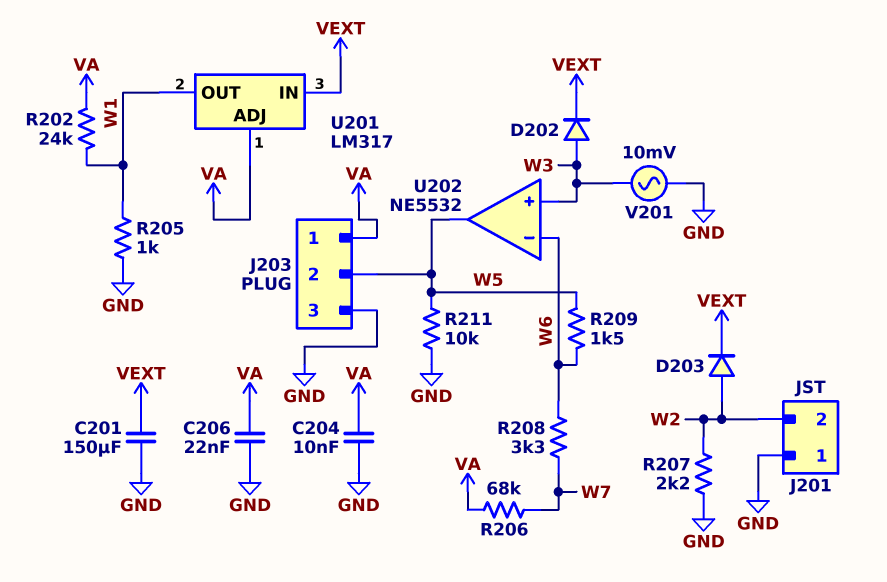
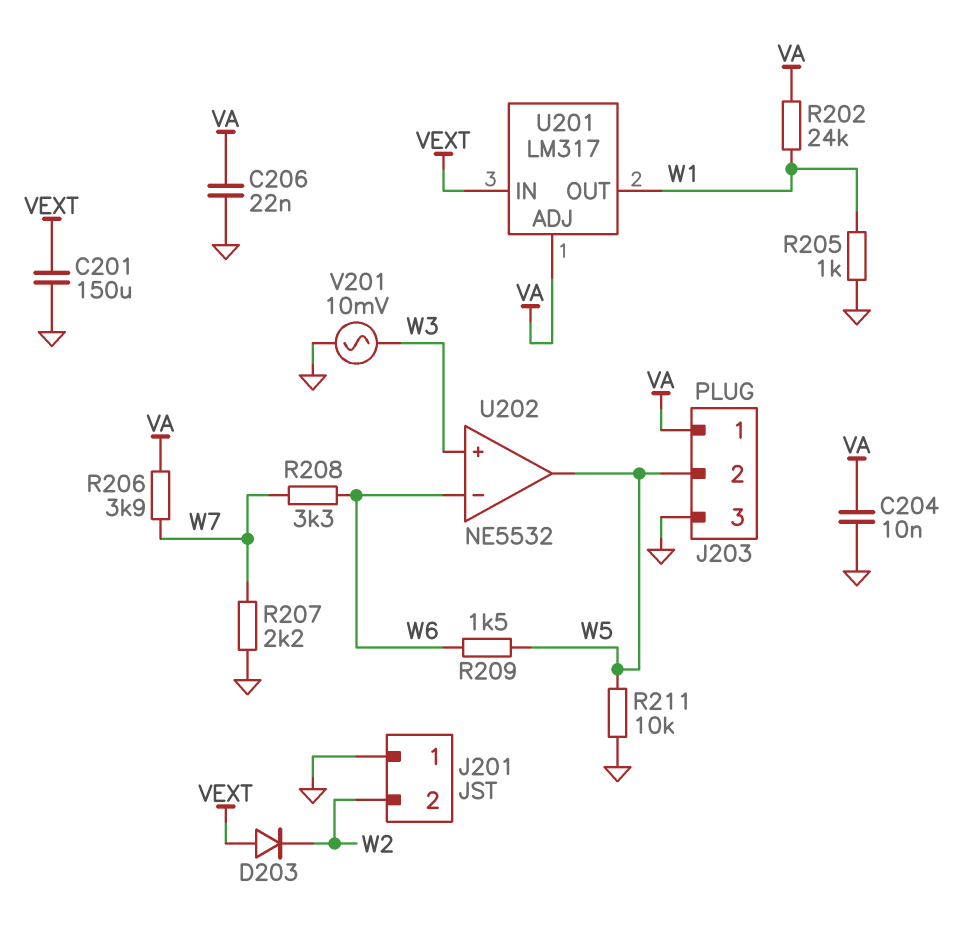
D202: diode (A W3, K VEXT) -> none
D203: diode (A W2, K VEXT) -> diode (A VEXT, K W2)
R206: 68k (VA, W7) -> 3.9k (VA, W7)
R207: 2.2k (GND, W2) -> 2.2k (GND, W7)

